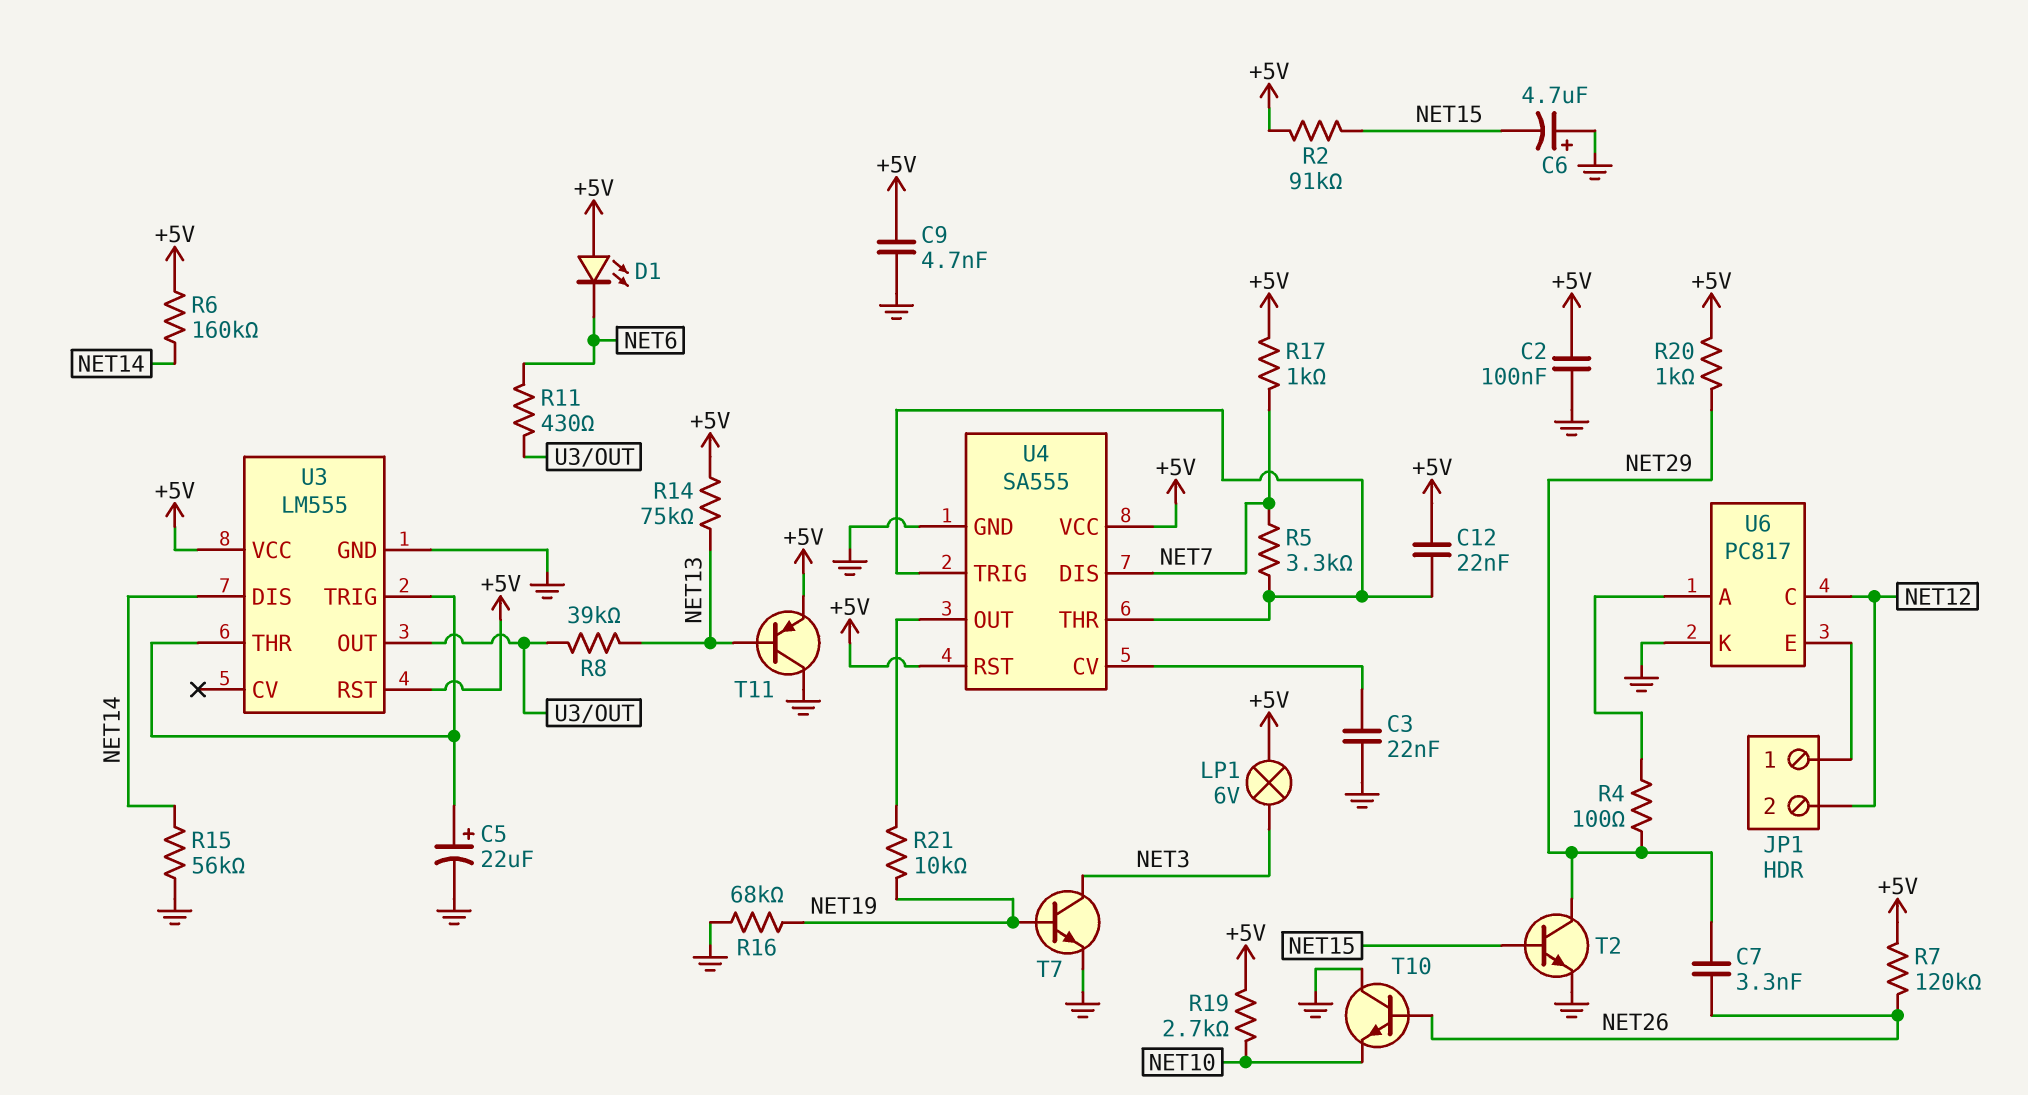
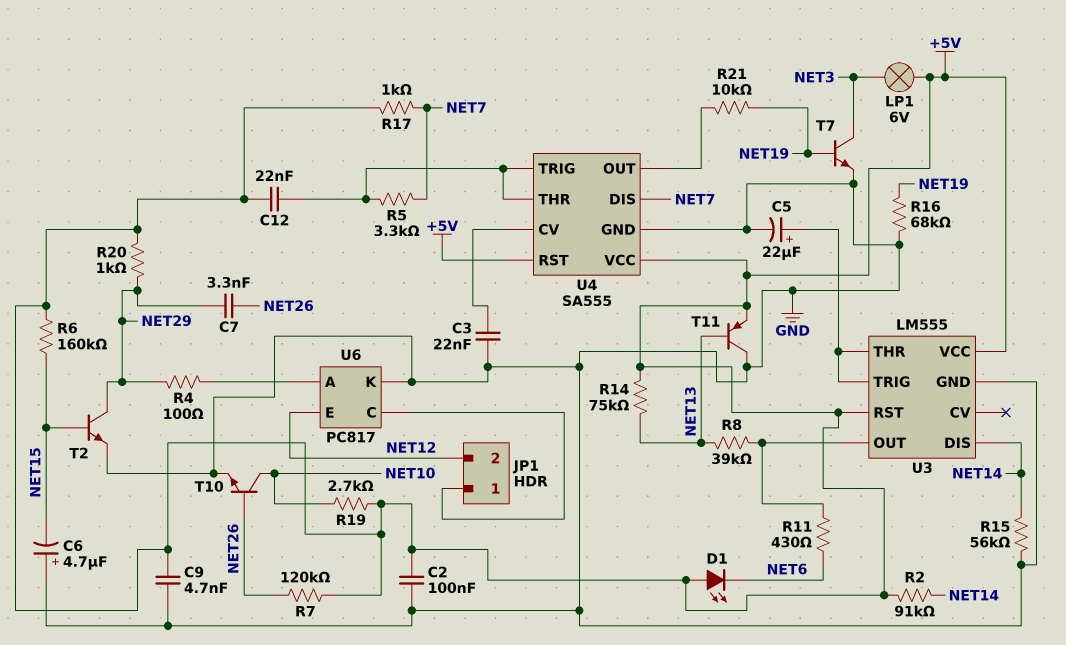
R2: 91k (+5V, NET15) -> 91k (+5V, NET14)
R6: 160k (+5V, NET14) -> 160k (+5V, NET15)
T10: NPN (B NET26, C GND, E NET10) -> NPN (B NET26, C NET10, E GND)
U6 pin C: NET12 -> JP1/1
U6 pin E: JP1/1 -> NET12

